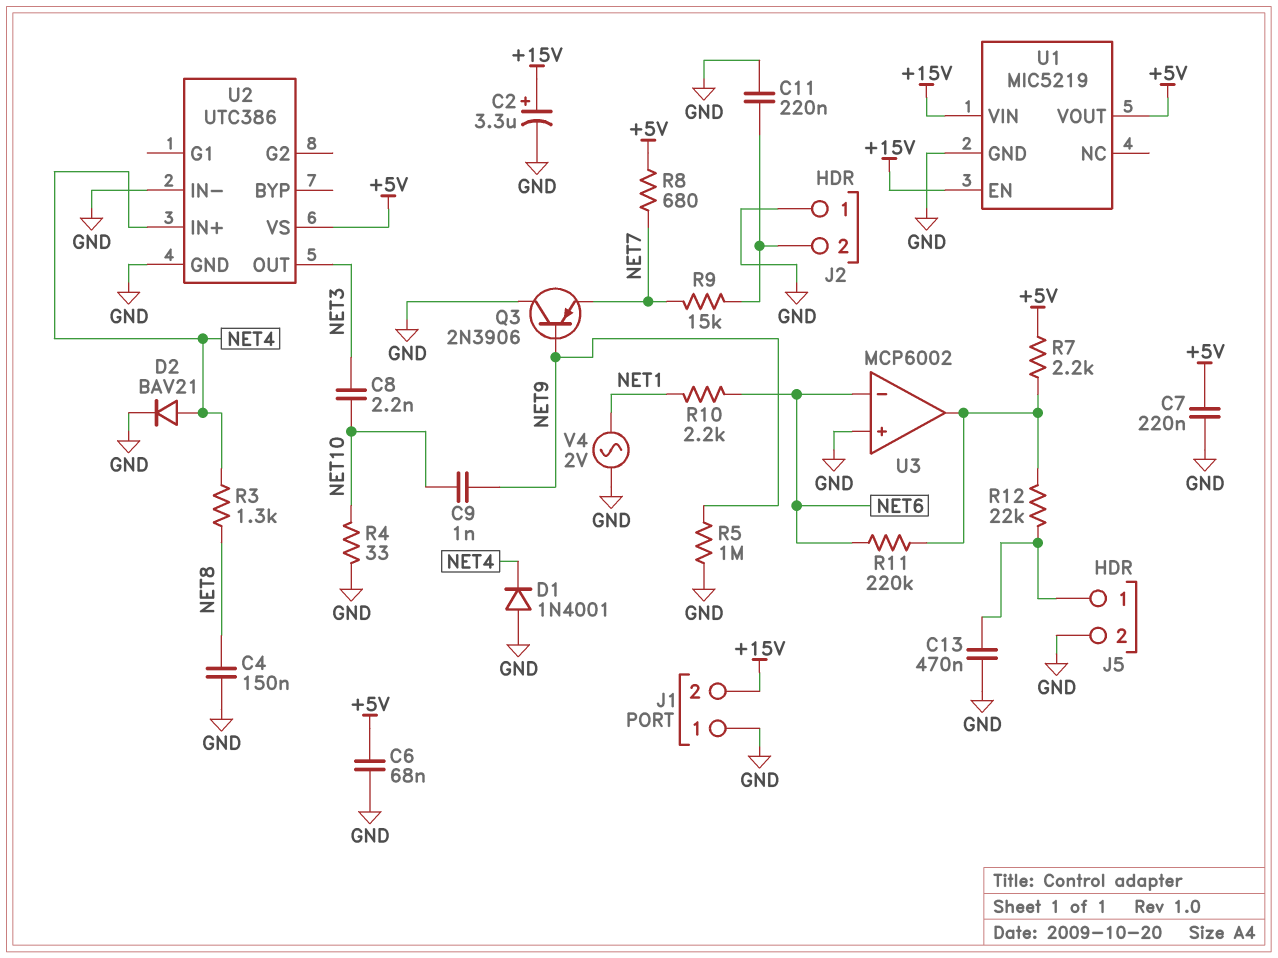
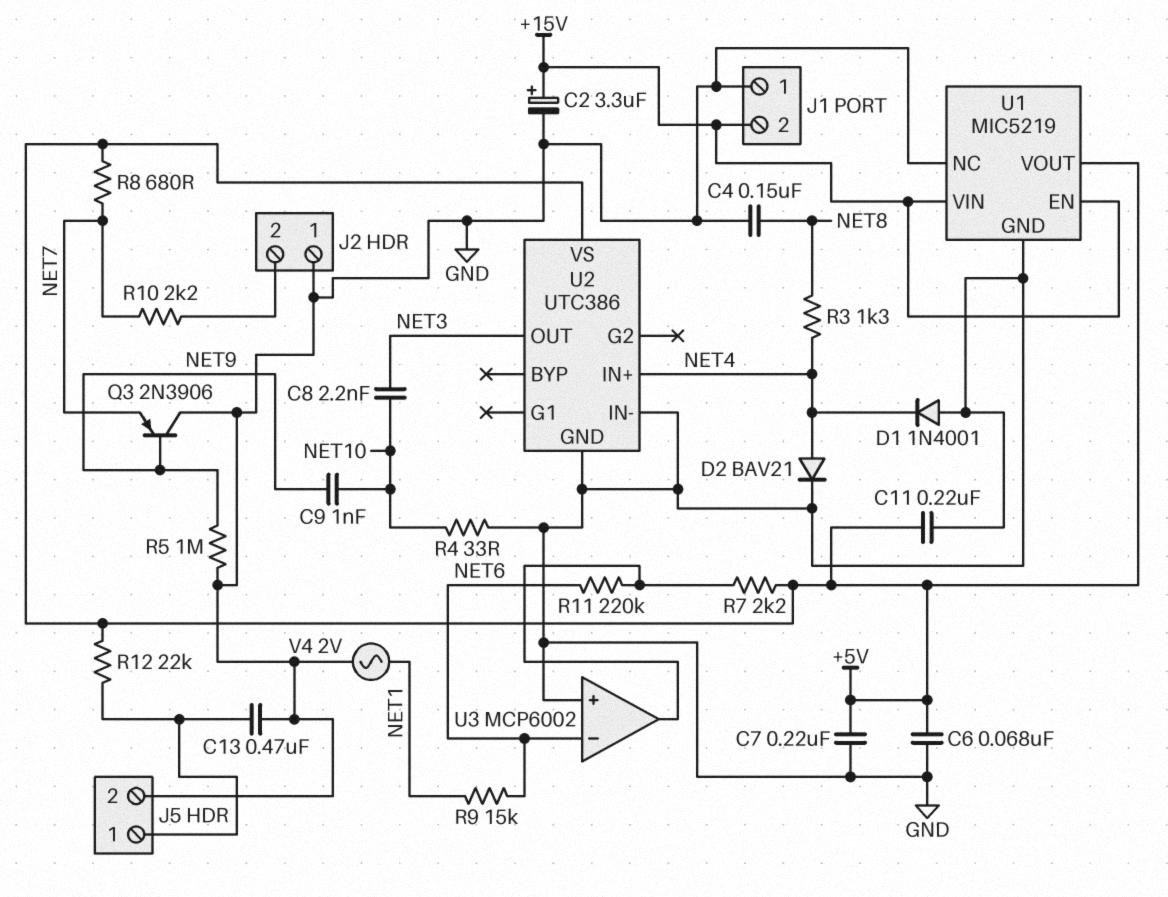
C11: 220nF (GND, J2/2) -> 220nF (+5V, GND)
R9: 15k (J2/2, NET7) -> 15k (NET1, NET6)
R10: 2.2k (NET1, NET6) -> 2.2k (J2/2, NET7)
R12: 22k (J5/1, U3/out) -> 22k (+5V, J5/1)
U1 pin NC: none -> GND

